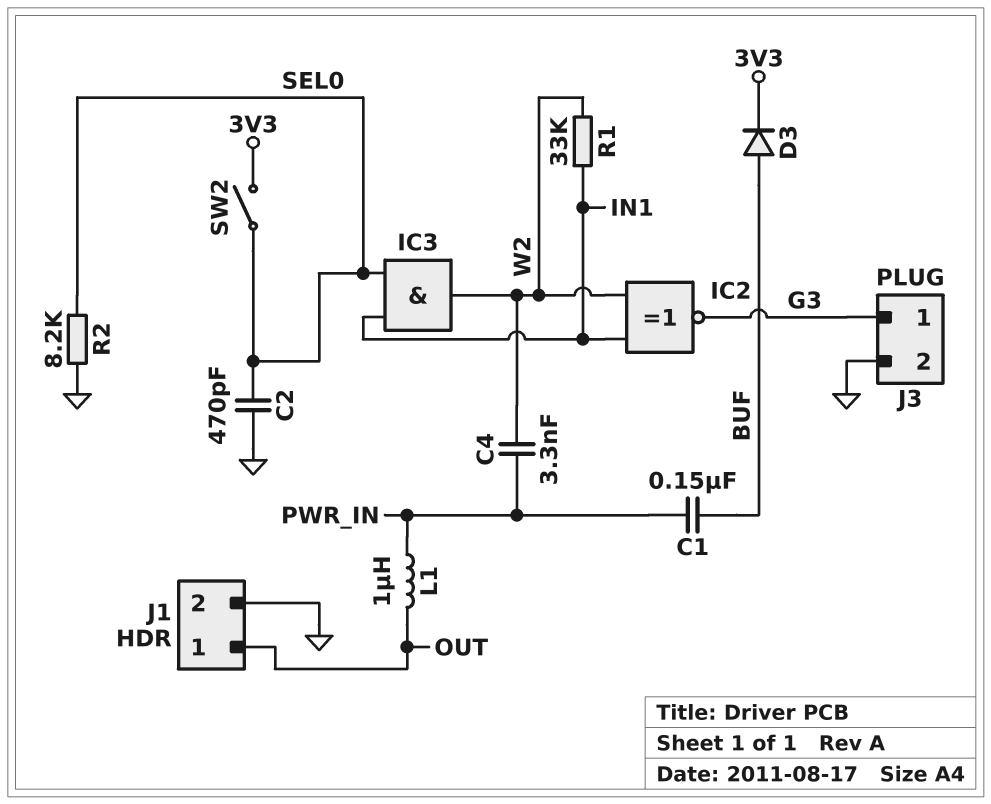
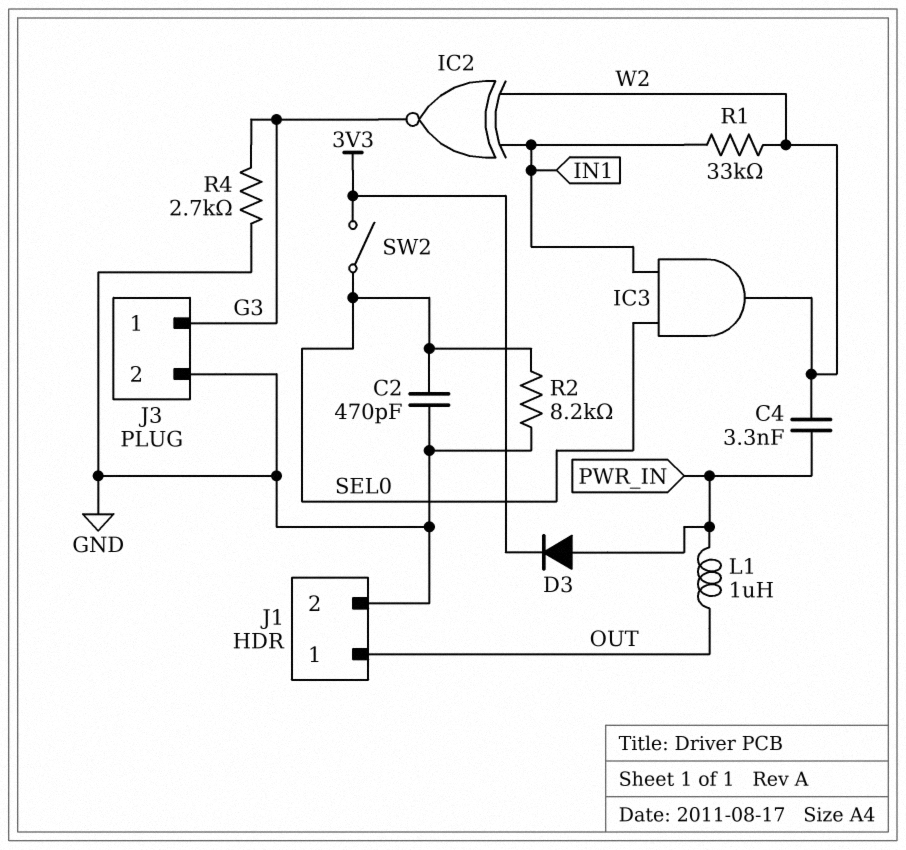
C1: 150nF (BUF, PWR_IN) -> none
D3: diode (A BUF, K 3V3) -> diode (A PWR_IN, K 3V3)
R4: none -> 2.7k (G3, GND)

